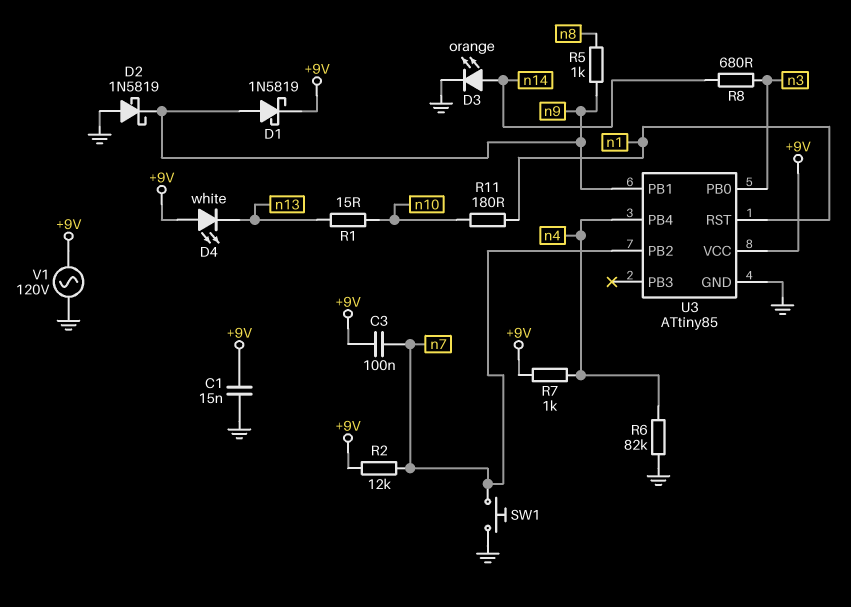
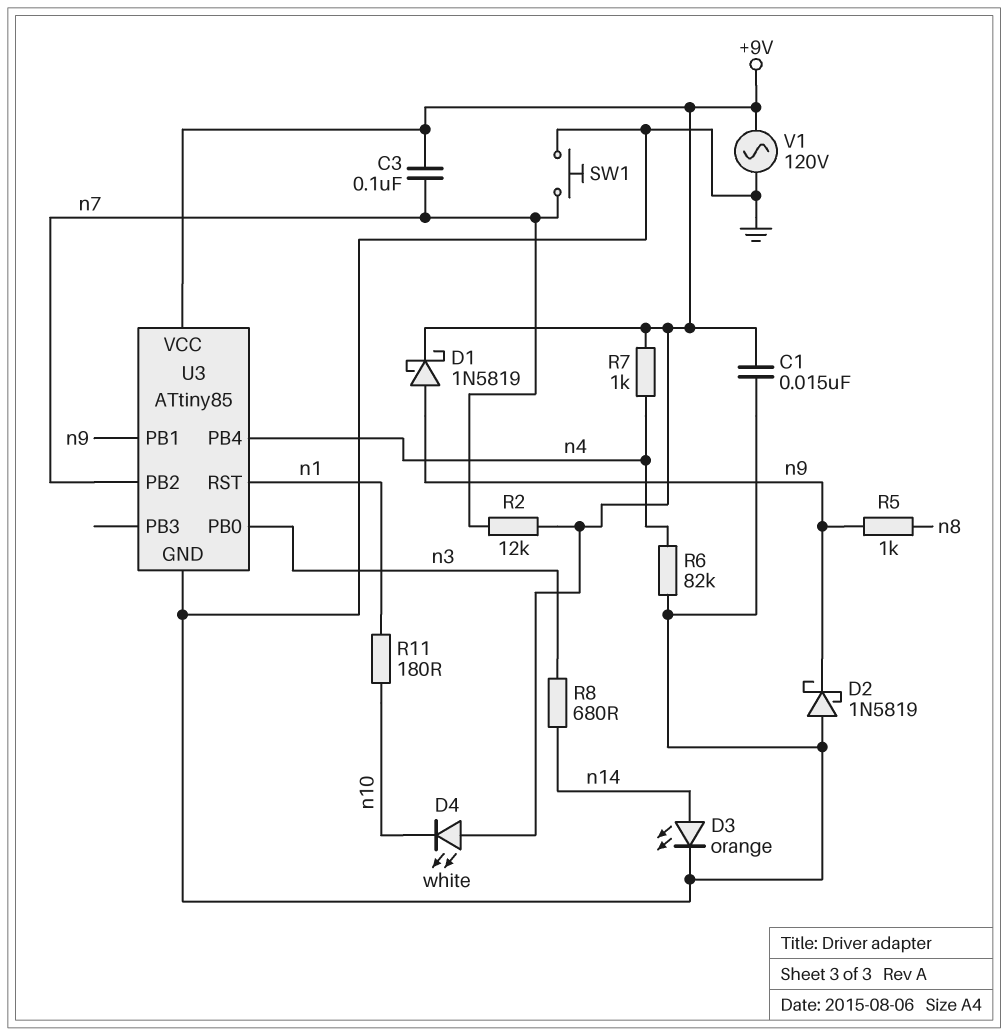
D4: LED white (A +9V, K n13) -> LED white (A +9V, K n10)
R1: 15 (n10, n13) -> none

